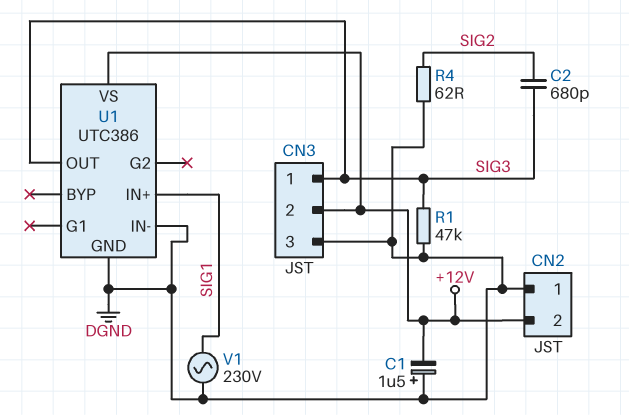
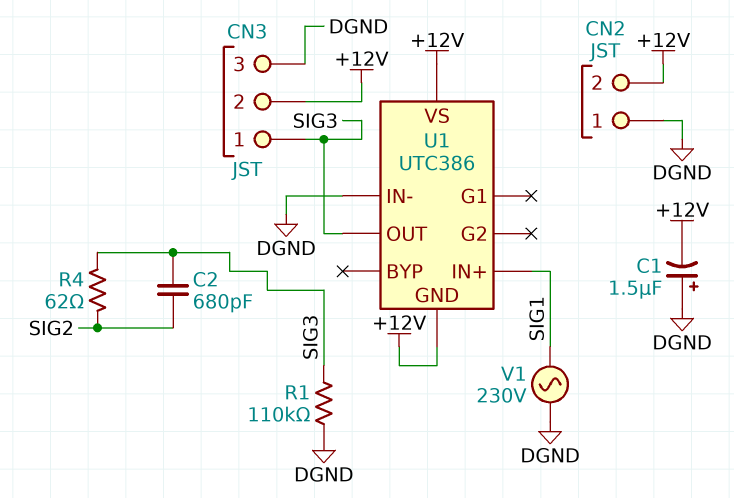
R1: 47k (DGND, SIG3) -> 110k (DGND, SIG3)
R4: 62 (DGND, SIG2) -> 62 (SIG2, SIG3)
U1 pin GND: DGND -> +12V

